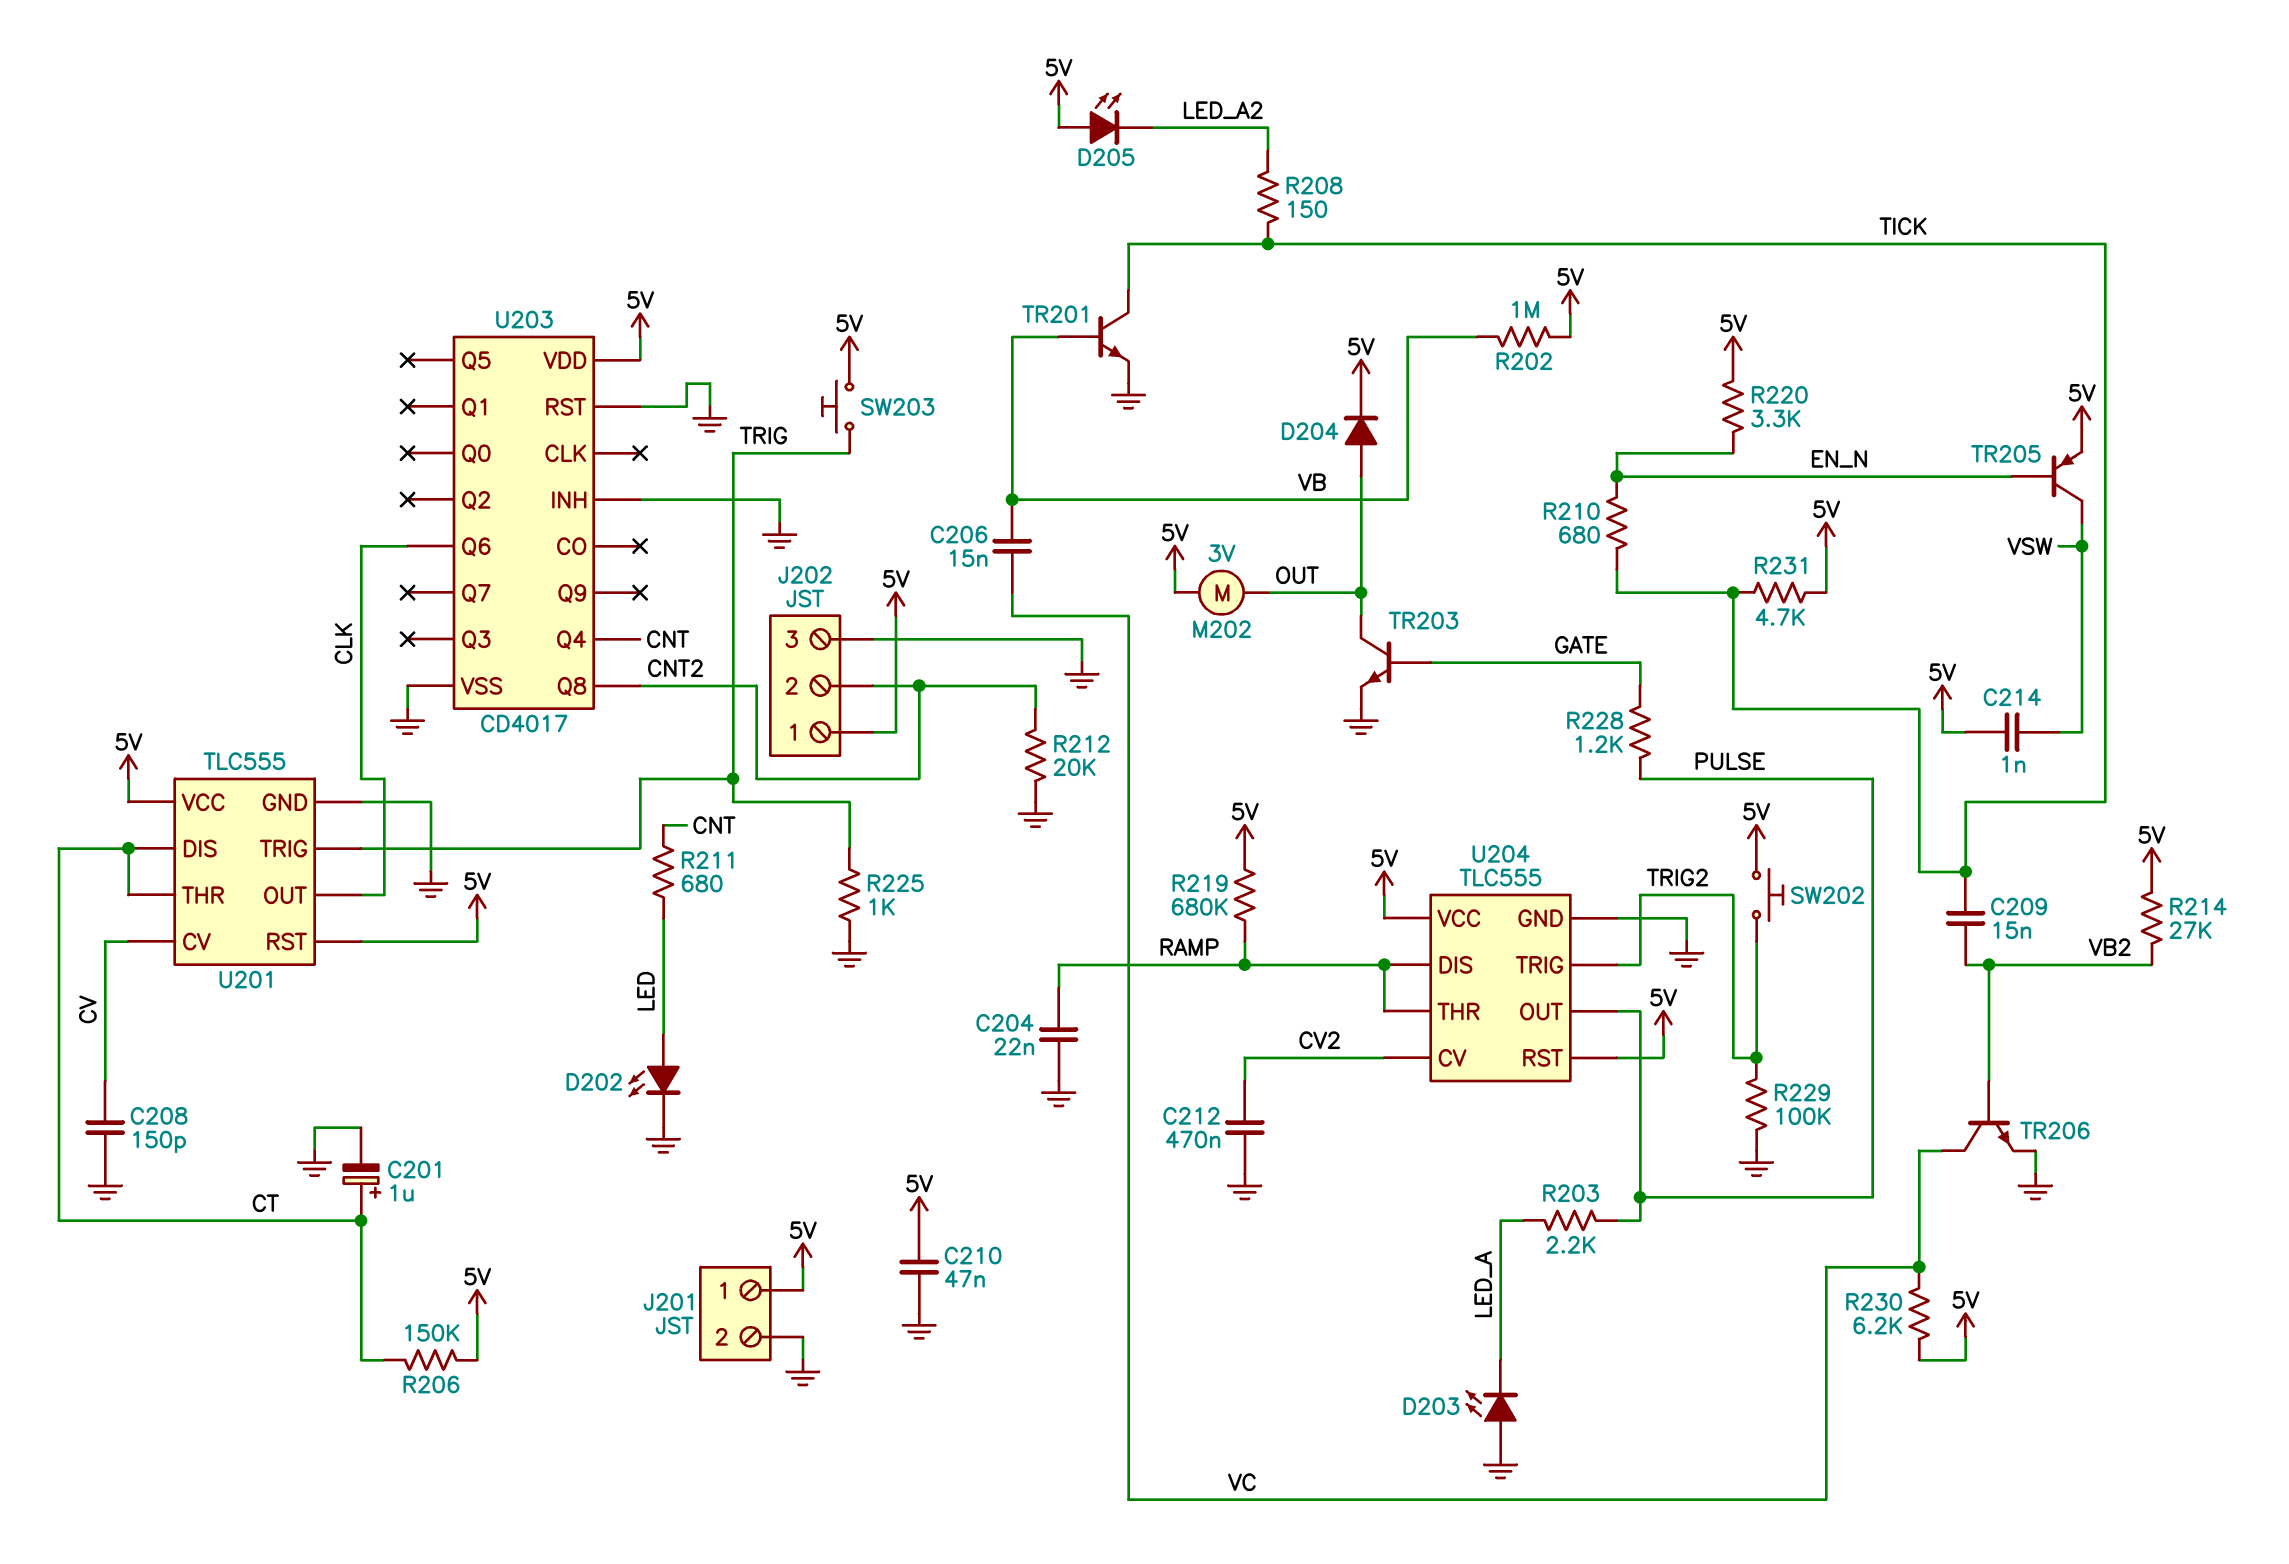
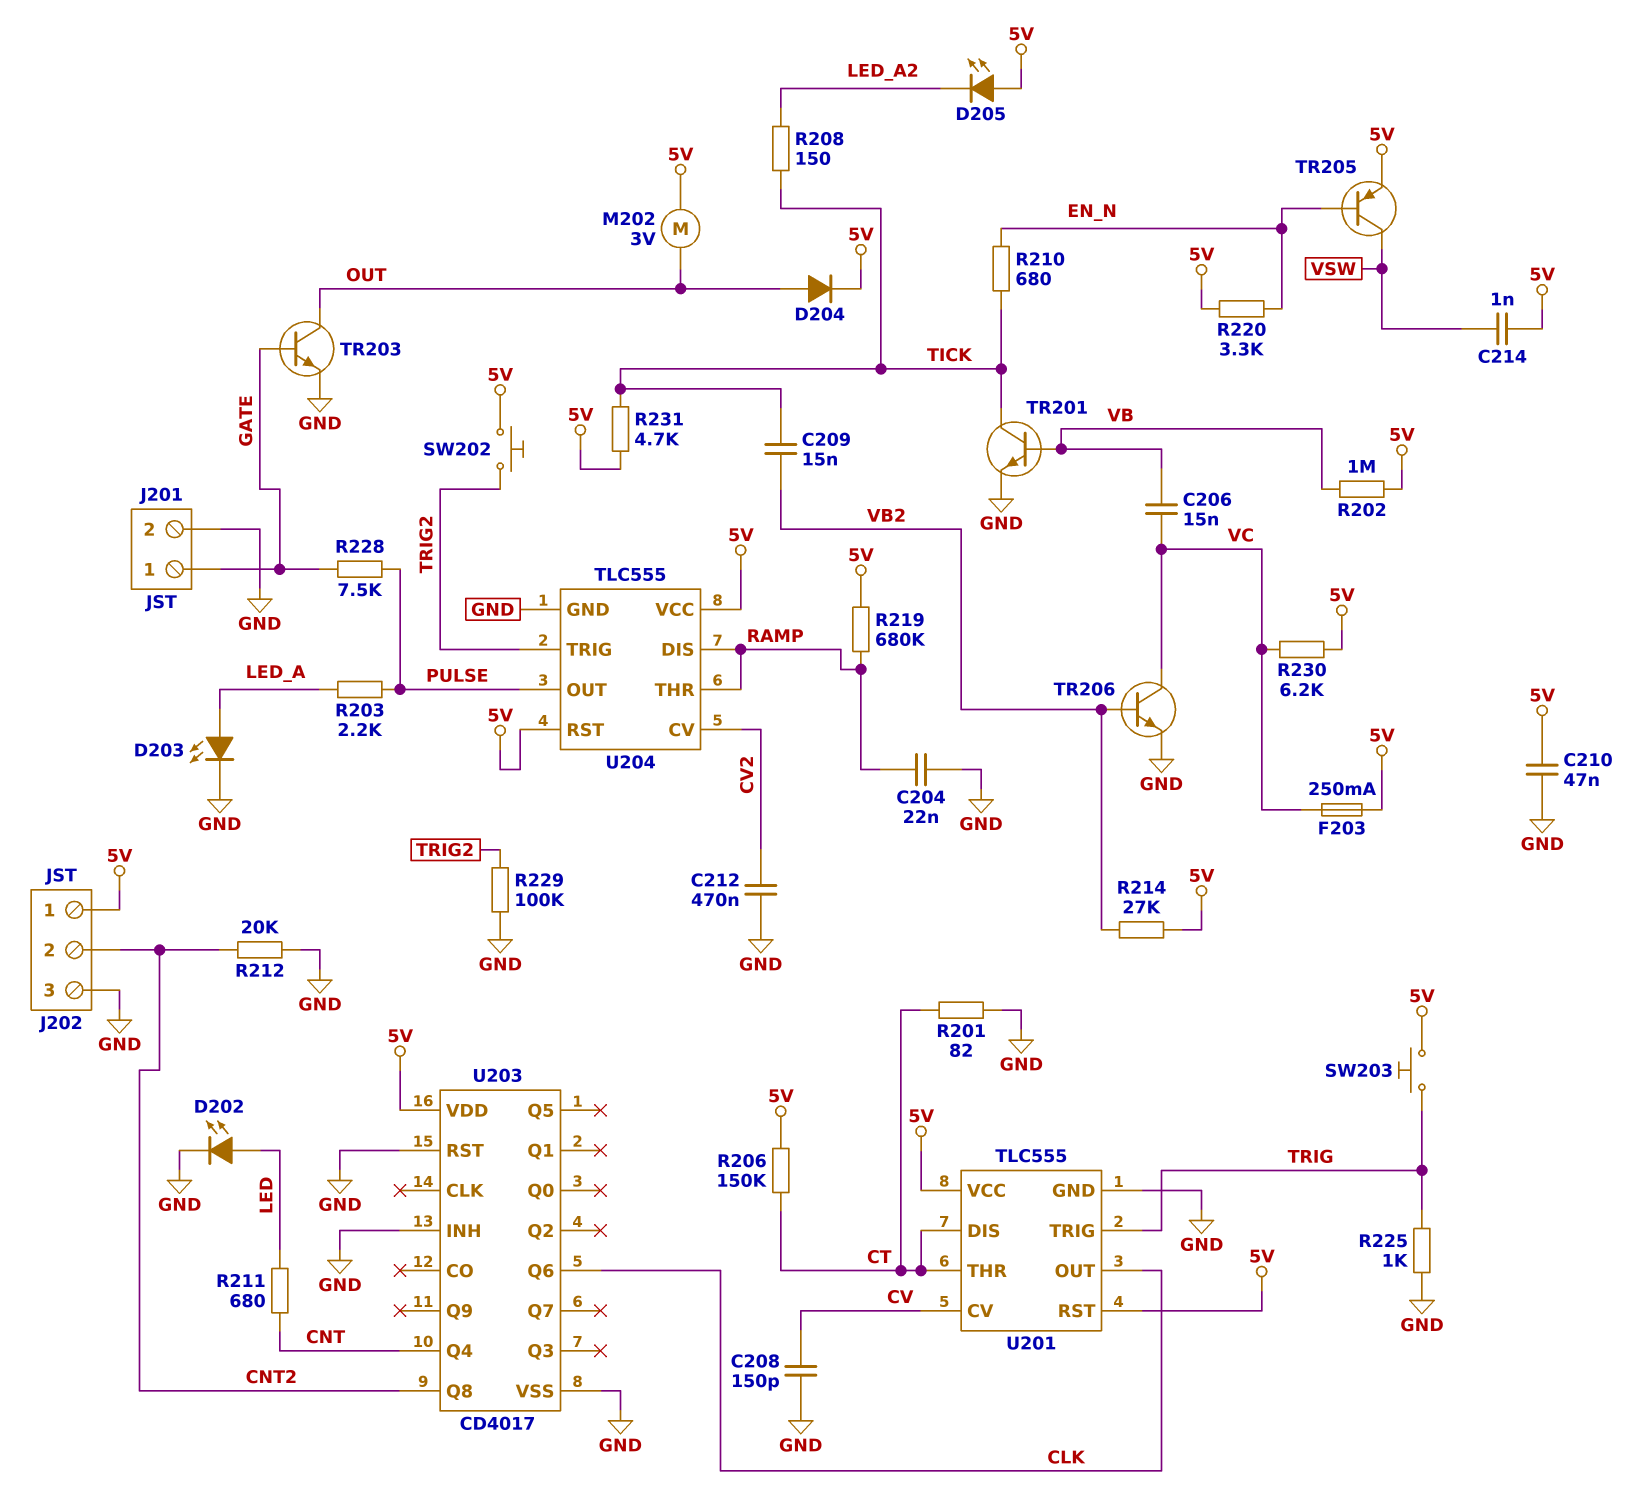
C201: 1uF (plus CT, minus GND) -> none
D203: LED (A GND, K LED_A) -> LED (A LED_A, K GND)
F203: none -> 250mA (5V, VC)
J201 pin 1: 5V -> GATE
R201: none -> 82 (CT, GND)
R228: 1.2k (GATE, PULSE) -> 7.5k (GATE, PULSE)

